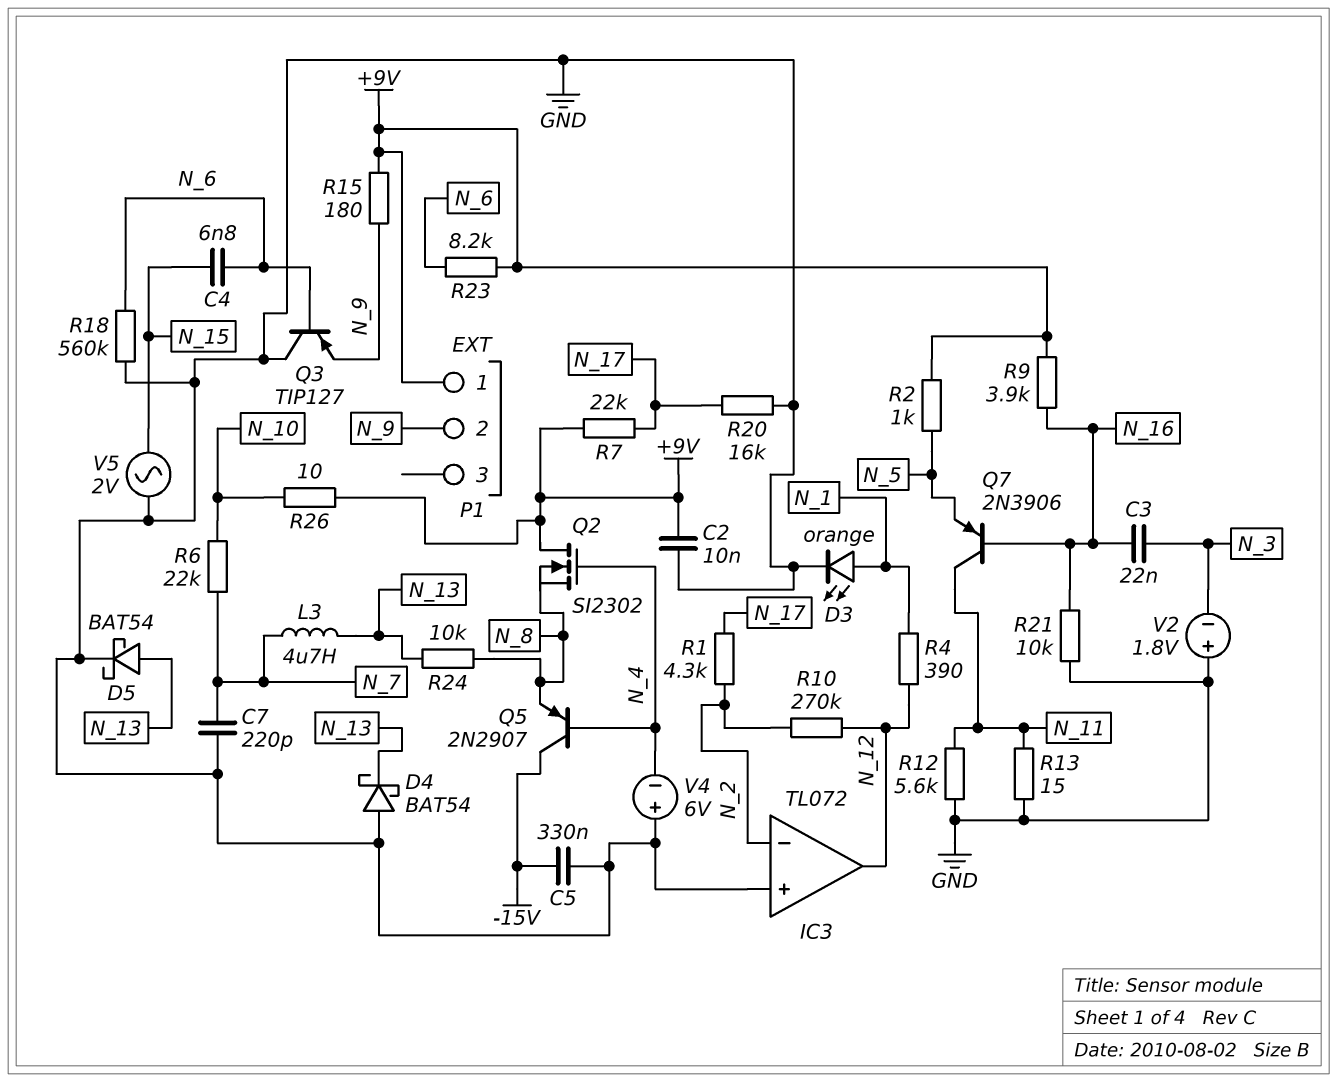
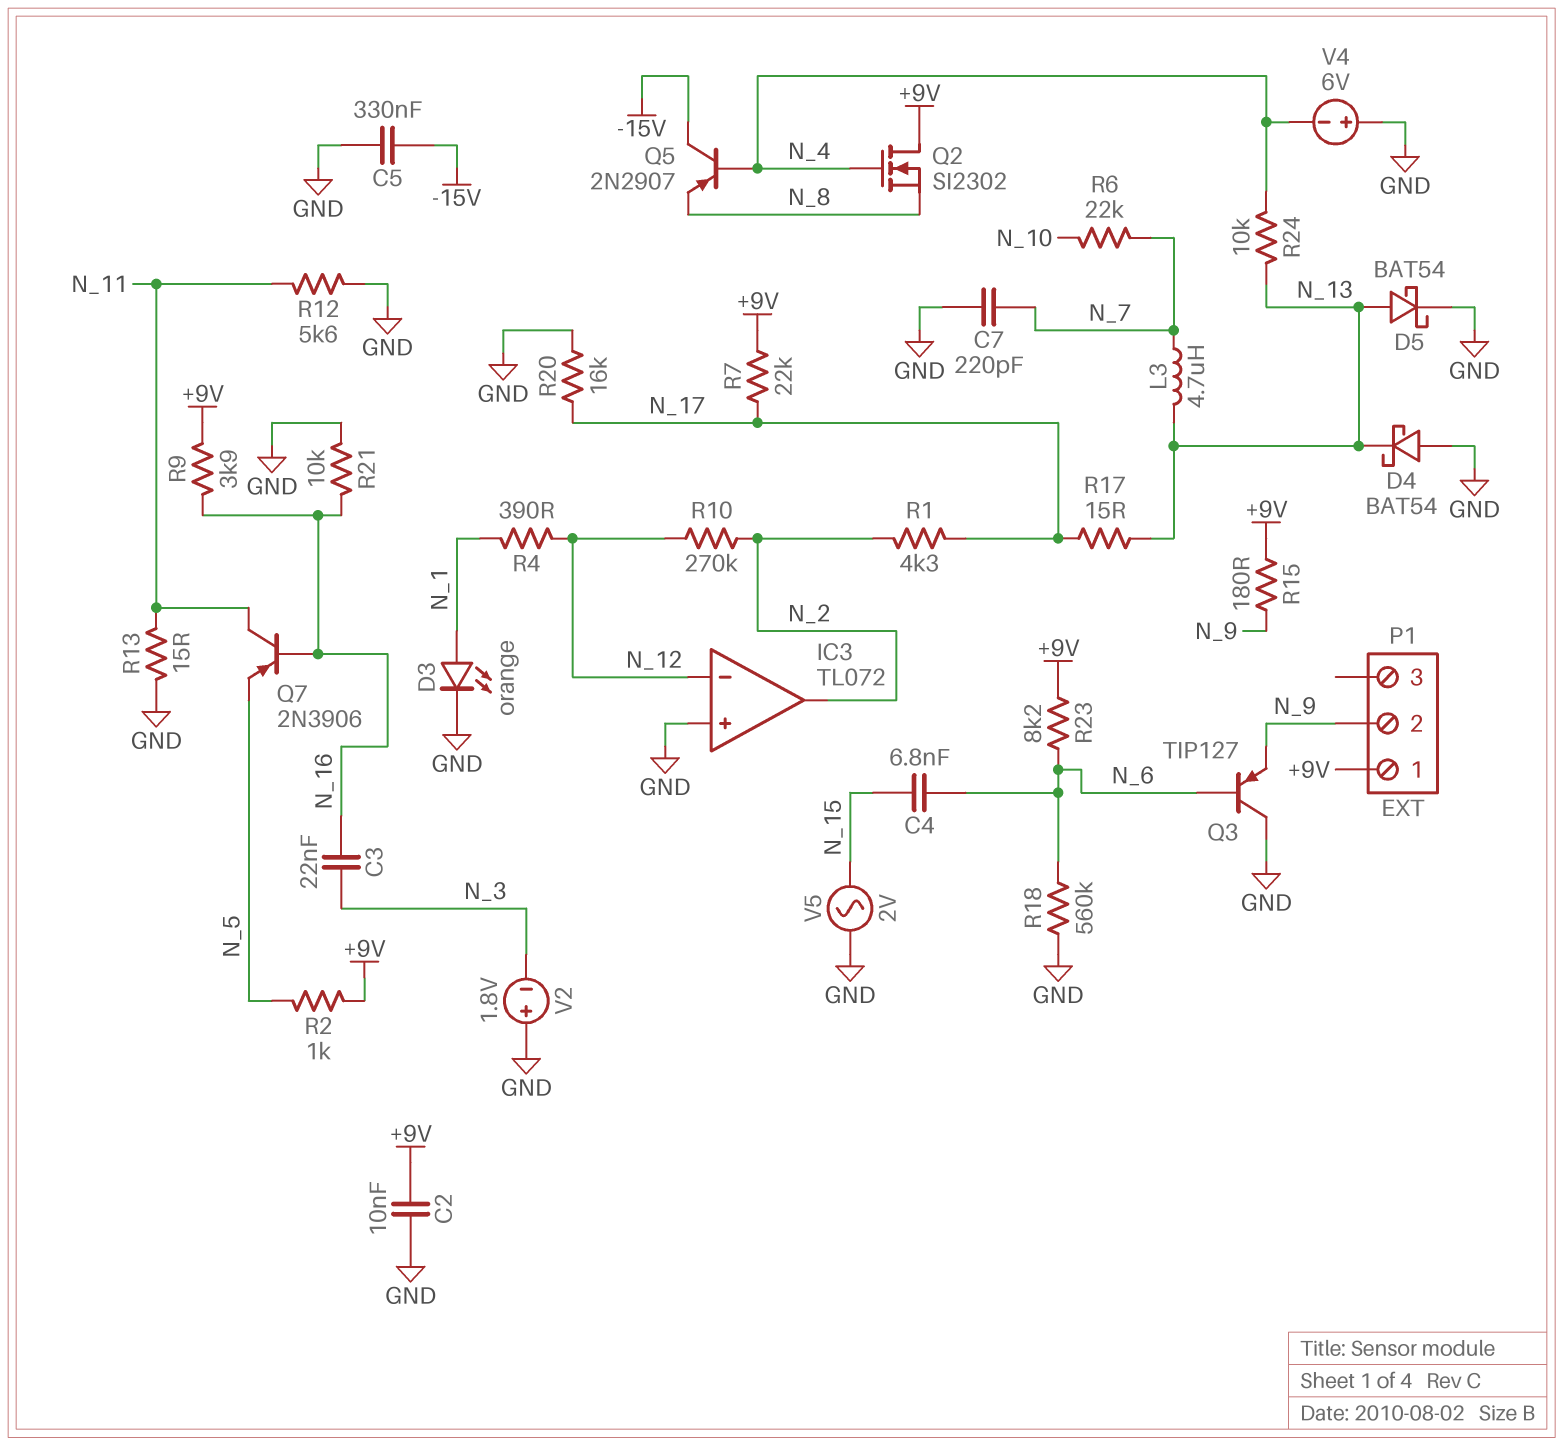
IC3 pin in-: N_2 -> N_12
IC3 pin out: N_12 -> N_2
R17: none -> 15 (N_13, N_17)
R24: 10k (N_8, N_13) -> 10k (N_4, N_13)
R26: 10 (+9V, N_10) -> none

